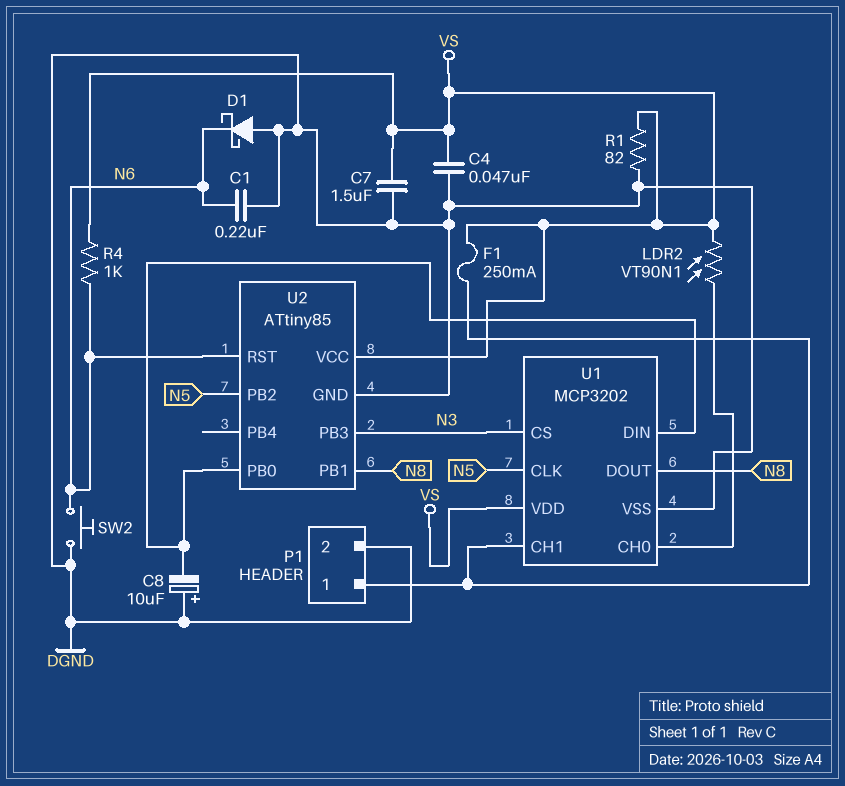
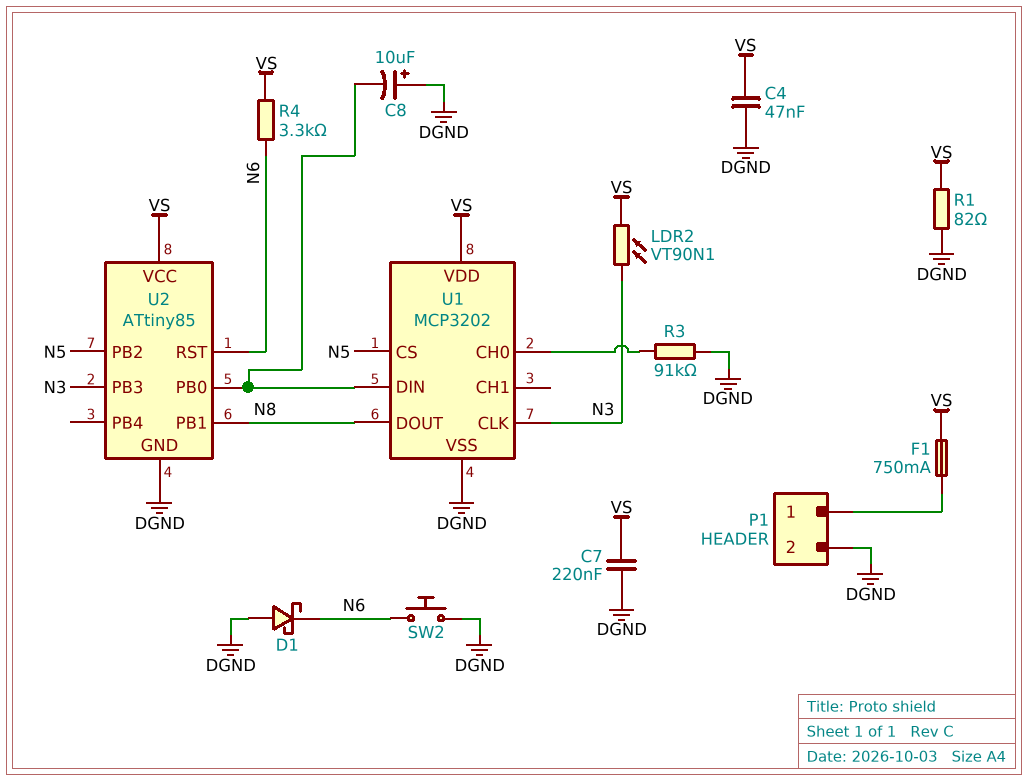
C1: 220nF (DGND, N6) -> none
C7: 1.5uF (DGND, VS) -> 220nF (DGND, VS)
F1: 250mA (P1/1, VS) -> 750mA (P1/1, VS)
LDR2: VT90N1 (U1/CH0, VS) -> VT90N1 (N3, VS)
R3: none -> 91k (DGND, U1/CH0)
R4: 1k (N6, VS) -> 3.3k (N6, VS)
U1 pin CH1: P1/1 -> none
U1 pin CLK: N5 -> N3
U1 pin CS: N3 -> N5

